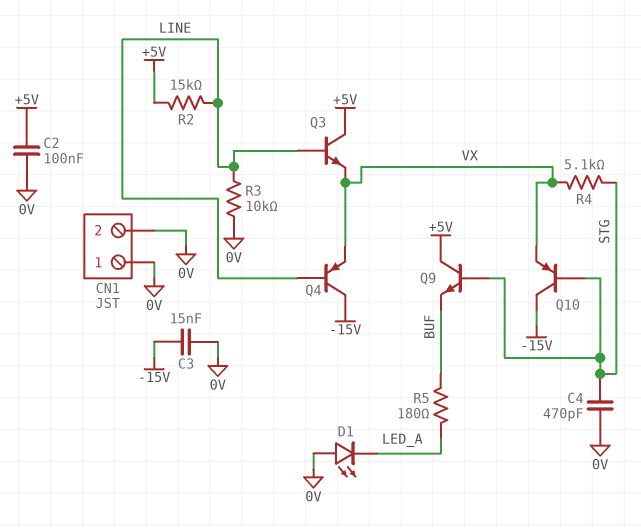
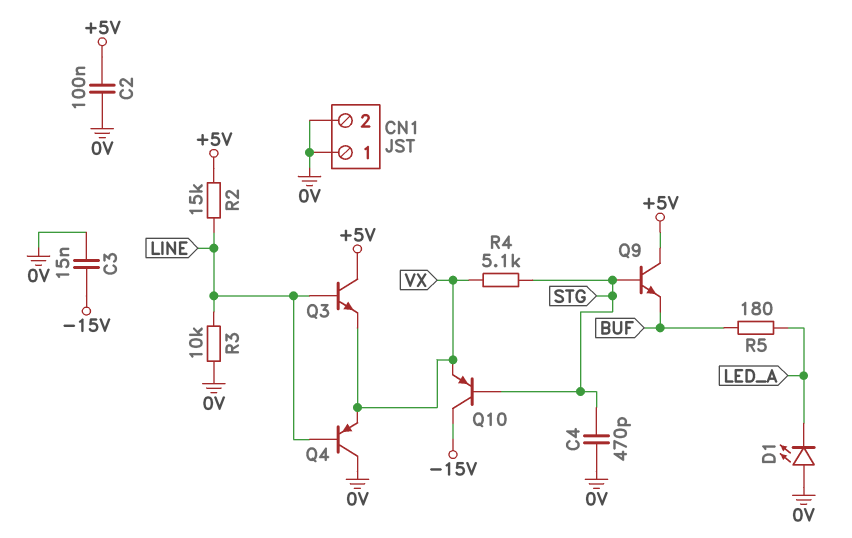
Q4: PNP (B LINE, C -15V, E VX) -> PNP (B LINE, C 0V, E VX)

